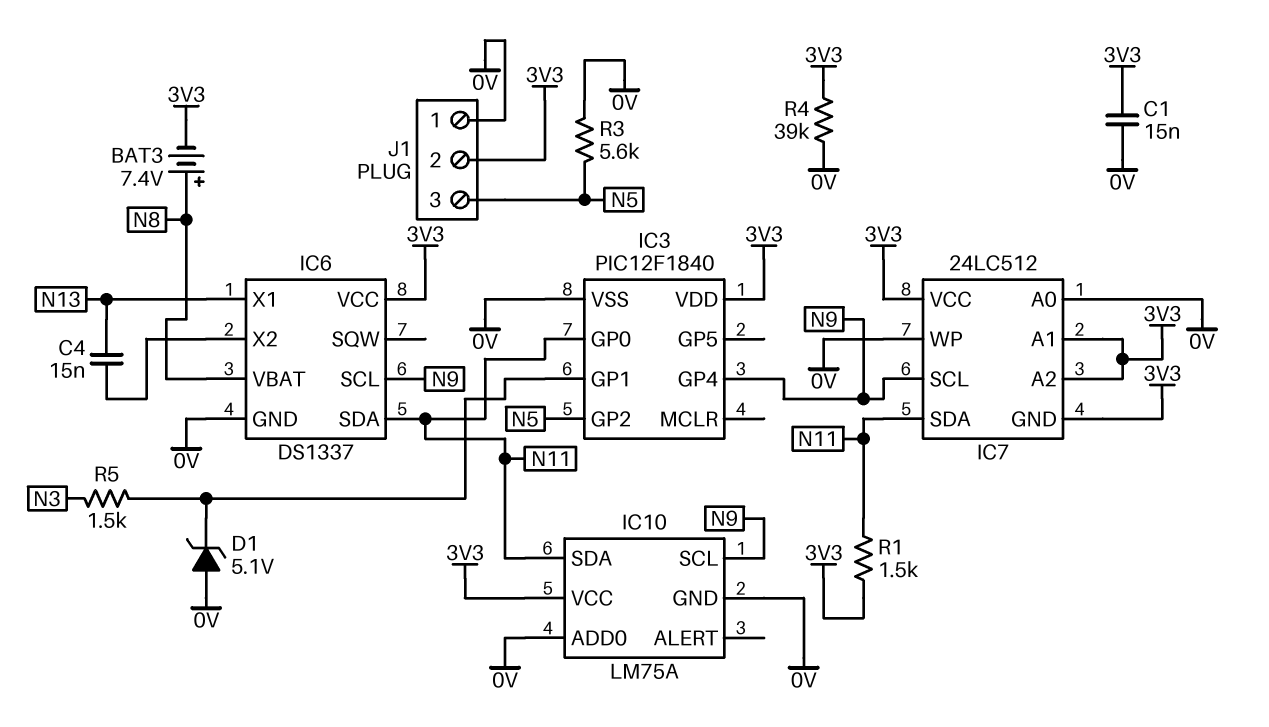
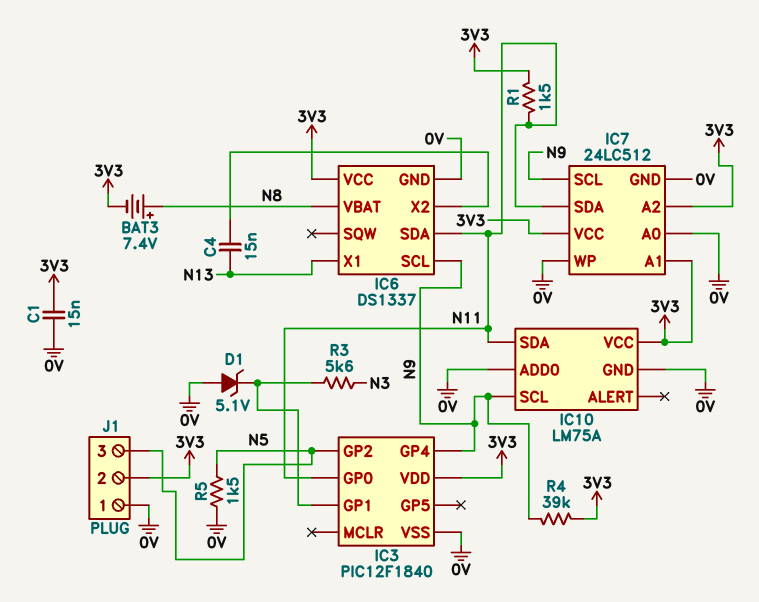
IC7 pin GND: 3V3 -> 0V
R3: 5.6k (0V, N5) -> 5.6k (IC3/GP1, N3)
R4: 39k (0V, 3V3) -> 39k (3V3, N9)
R5: 1.5k (IC3/GP1, N3) -> 1.5k (0V, N5)

